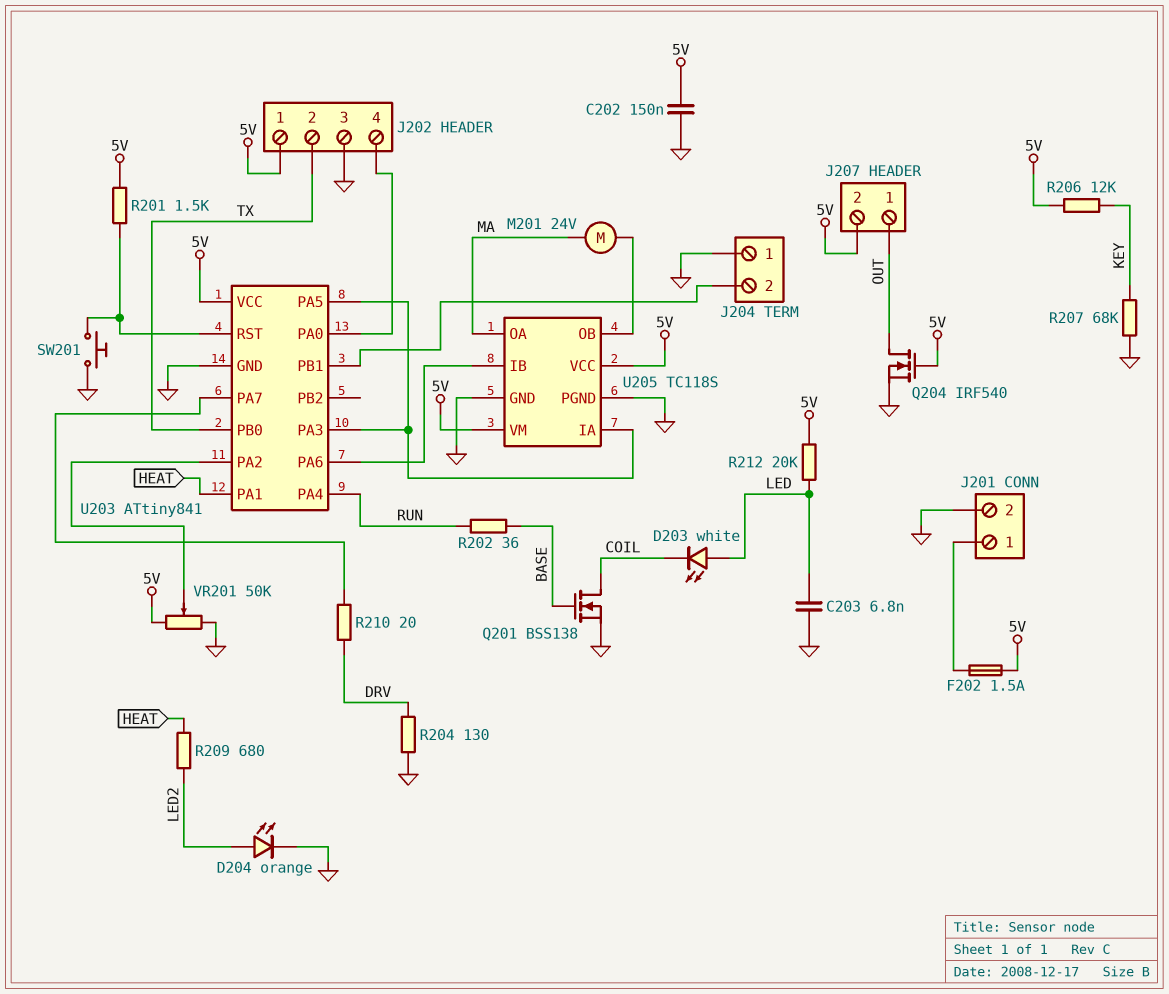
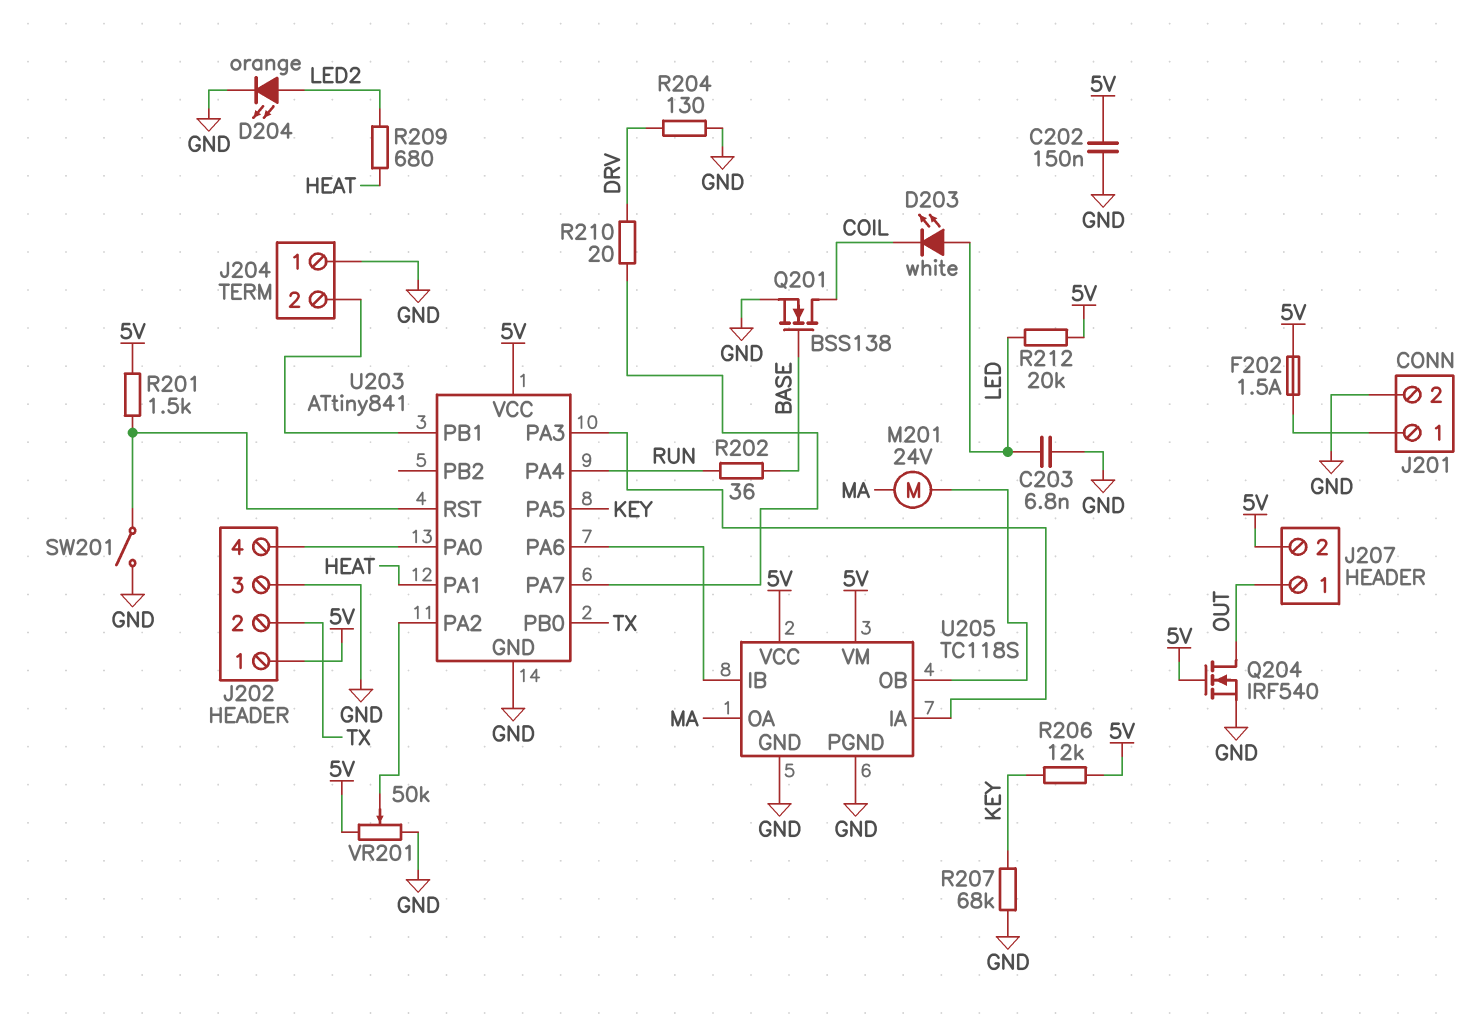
SW201: button (GND, U203/RST) -> switch (GND, U203/RST)
U203 pin PA5: U203/PA3 -> KEY

